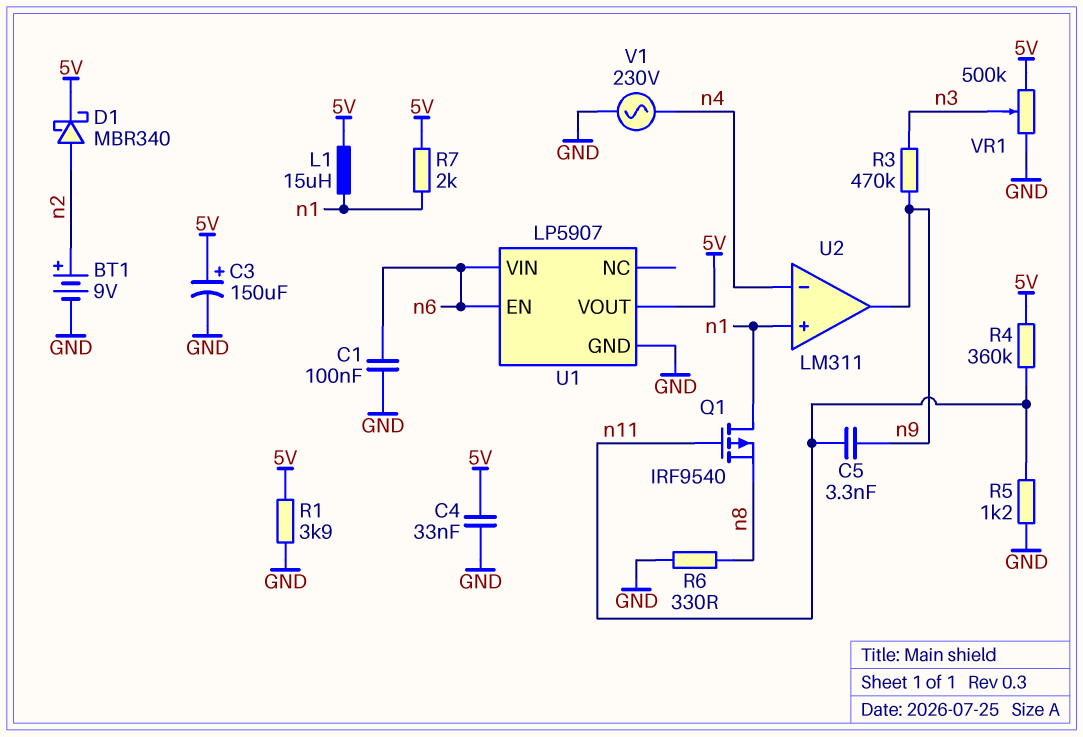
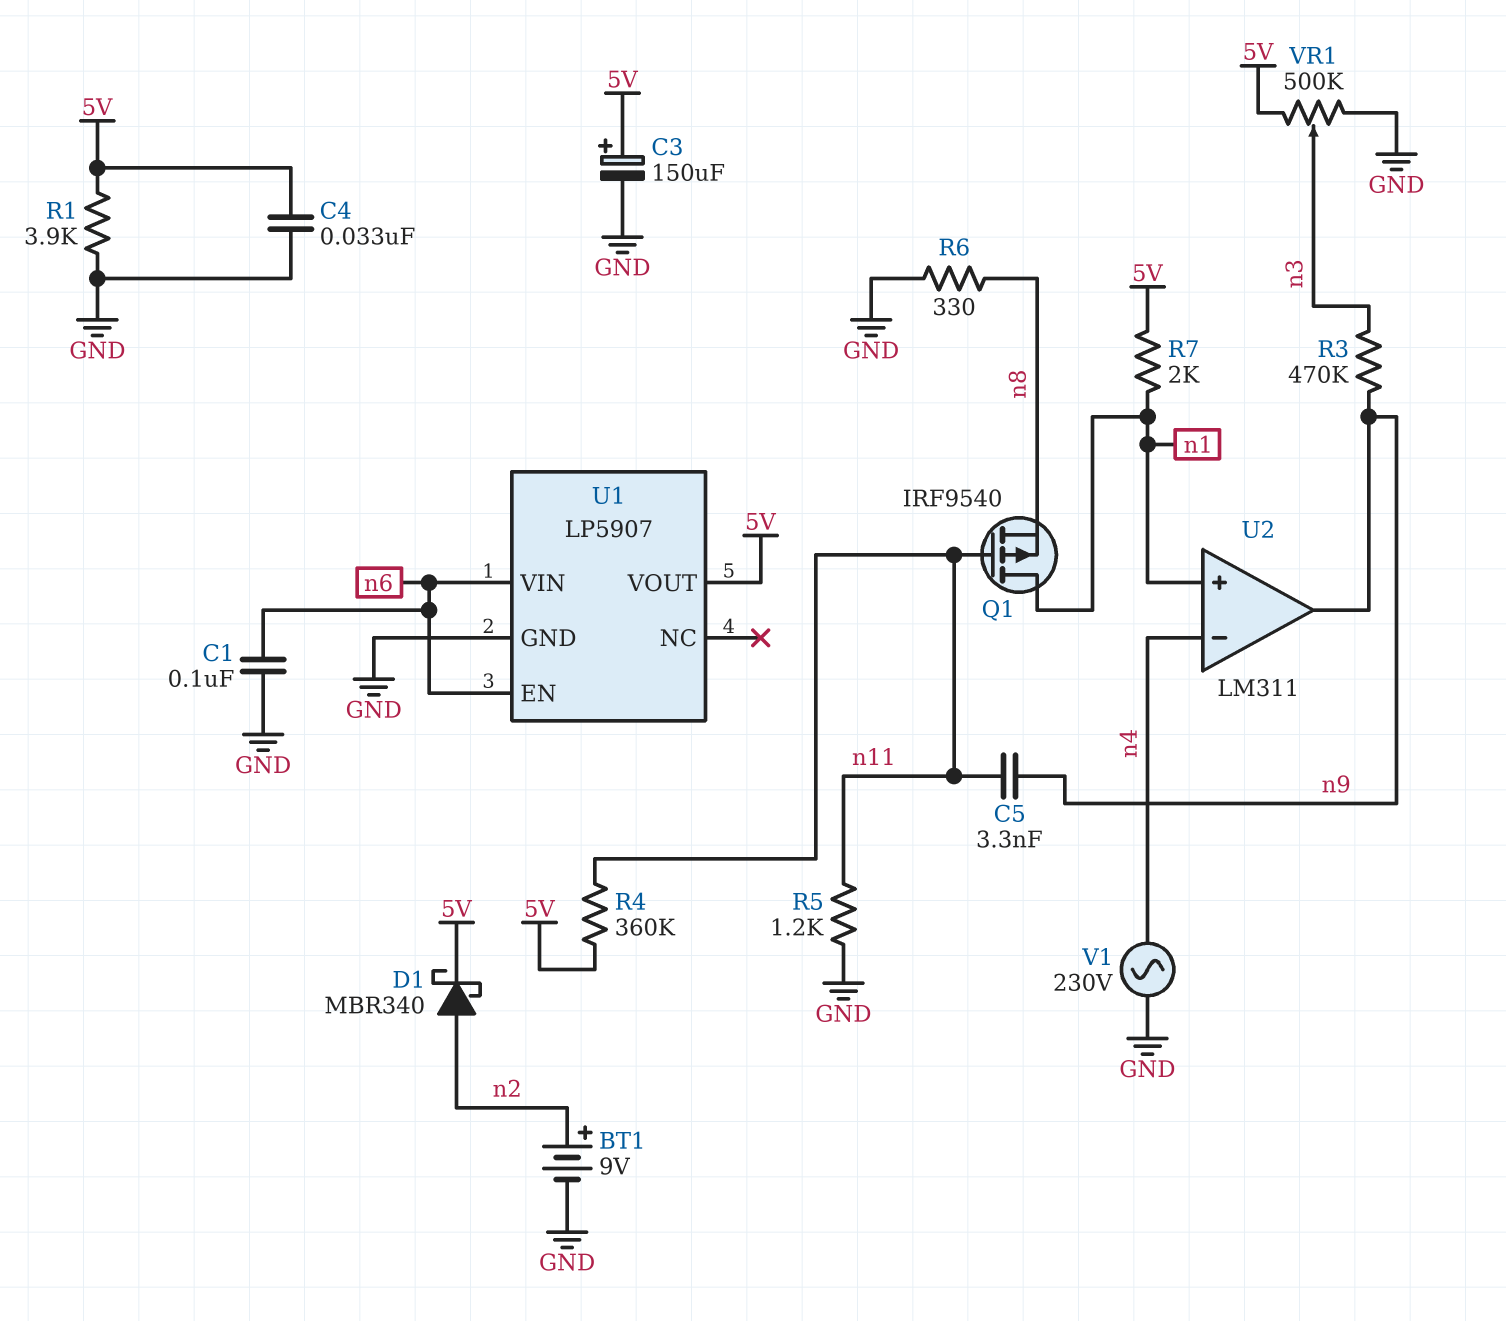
L1: 15uH (5V, n1) -> none

